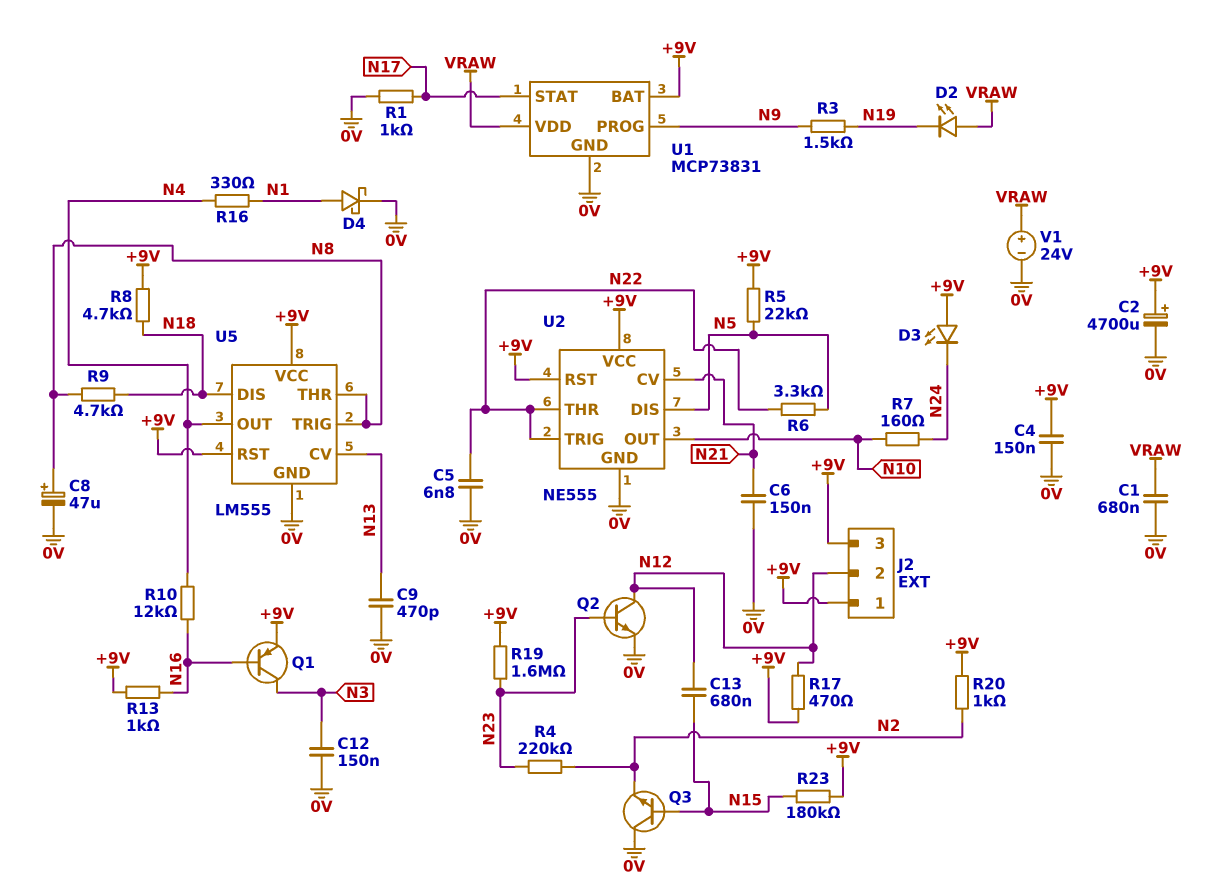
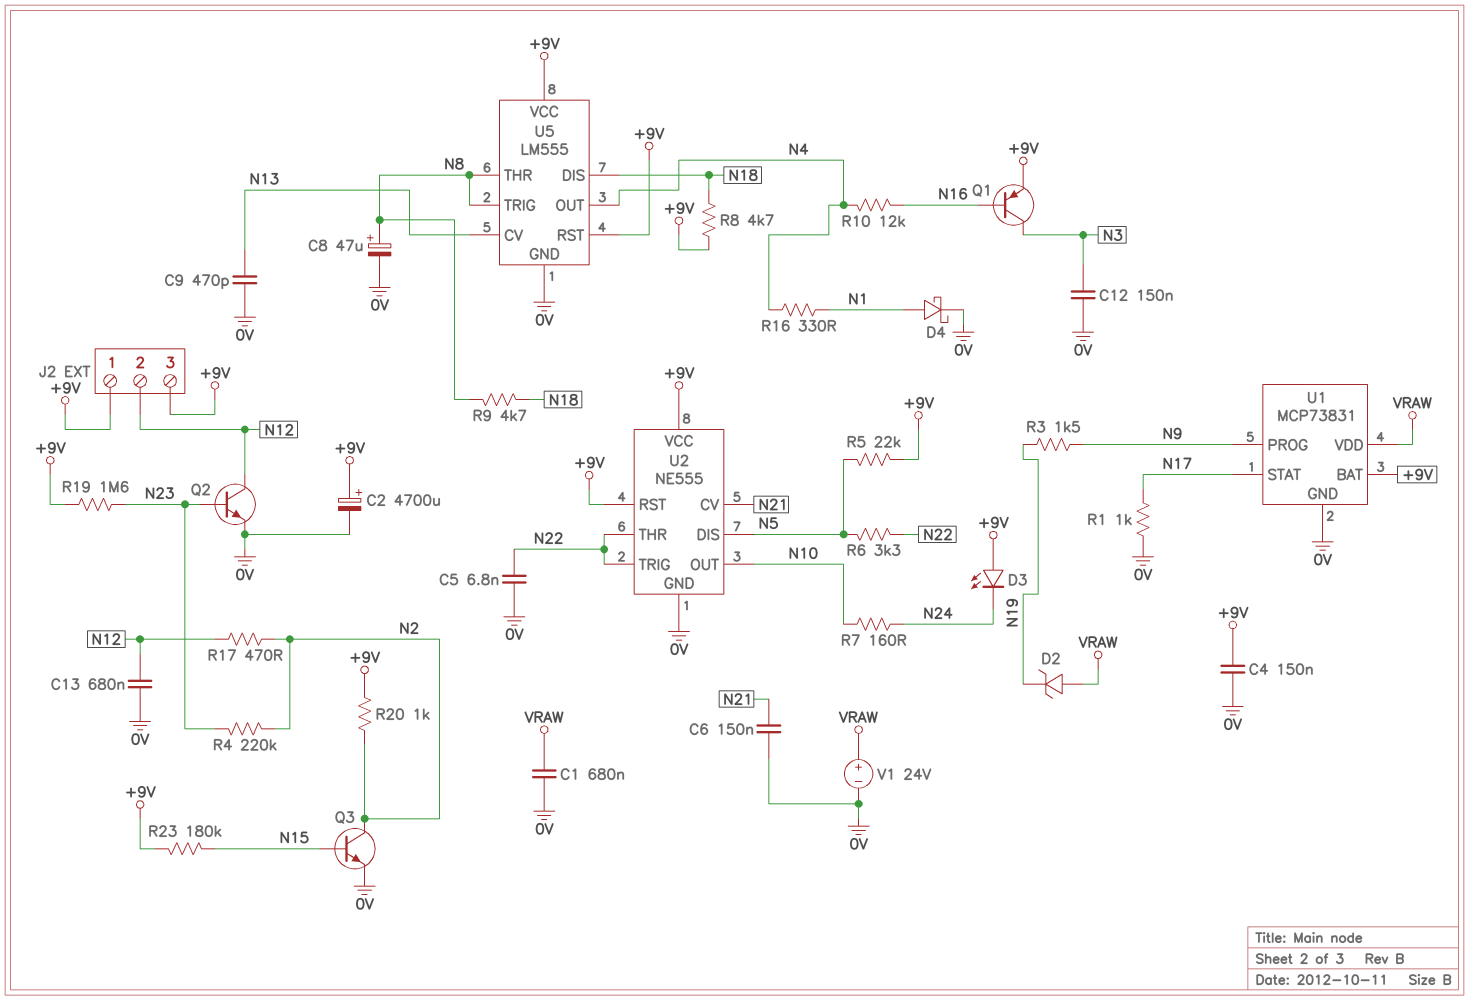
C13: 680nF (N12, N15) -> 680nF (0V, N12)
D2: LED (A VRAW, K N19) -> zener (A VRAW, K N19)
Q3: NPN (B N15, C 0V, E N2) -> NPN (B N15, C N2, E 0V)
R13: 1k (+9V, N16) -> none
R17: 470 (+9V, N12) -> 470 (N2, N12)

